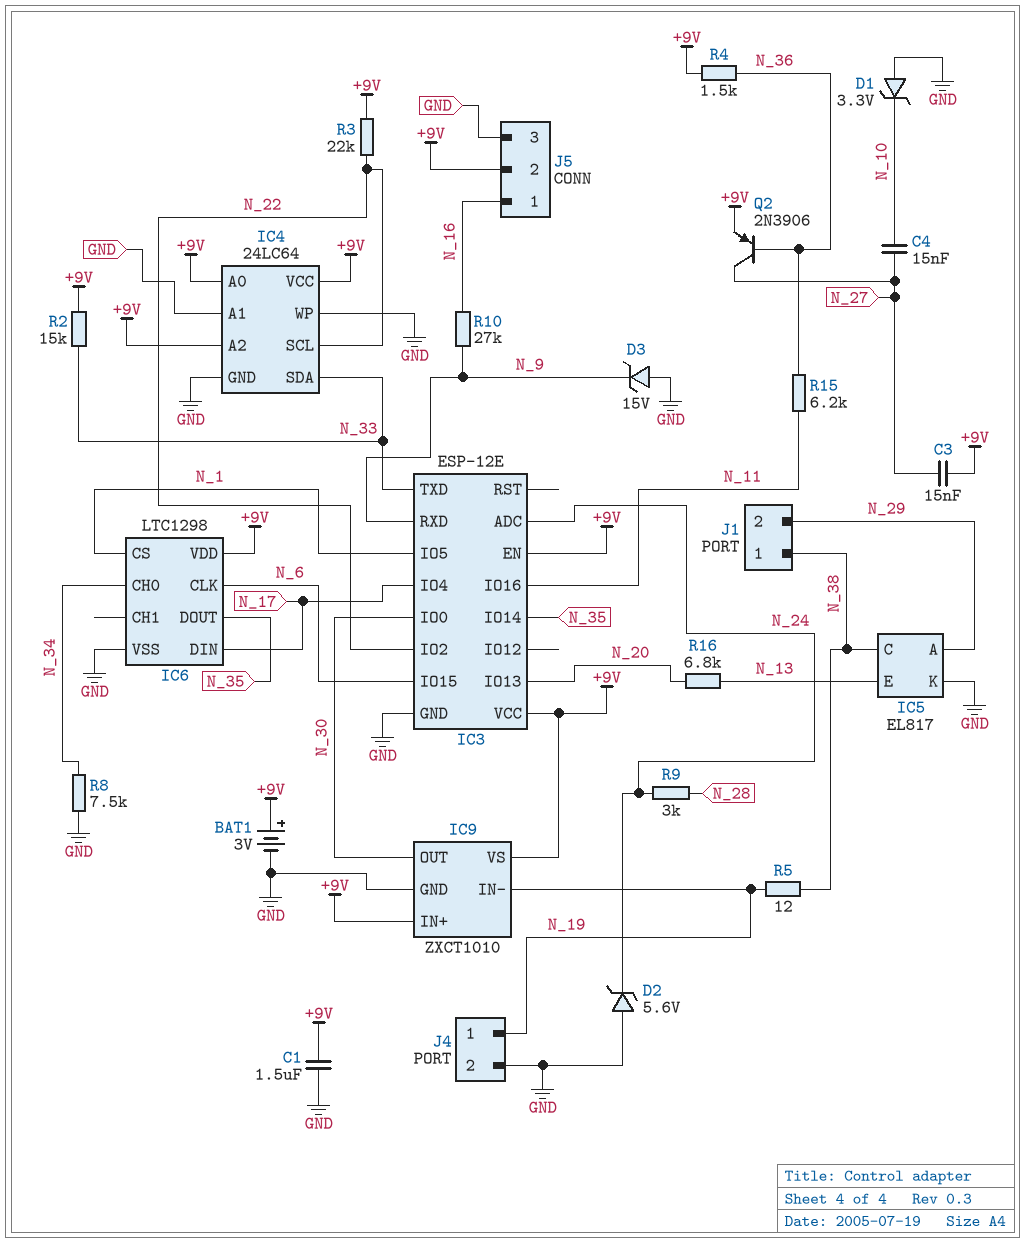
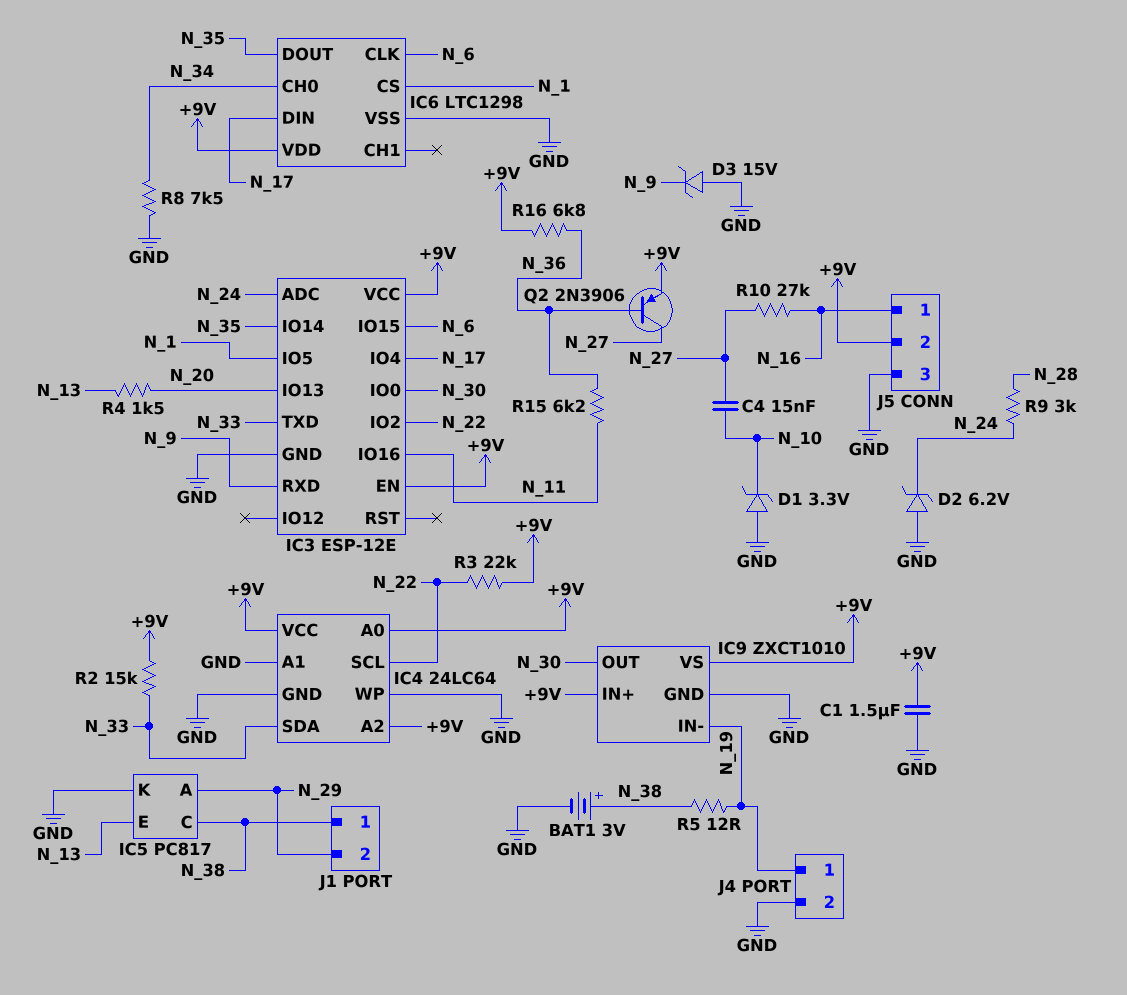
BAT1: 3V (plus +9V, minus GND) -> 3V (plus N_38, minus GND)
C3: 15nF (+9V, N_27) -> none
D2: zener 5.6V (A GND, K N_24) -> zener 6.2V (A GND, K N_24)
IC5: EL817 -> PC817
R4: 1.5k (+9V, N_36) -> 1.5k (N_13, N_20)
R10: 27k (N_9, N_16) -> 27k (N_16, N_27)
R16: 6.8k (N_13, N_20) -> 6.8k (+9V, N_36)

